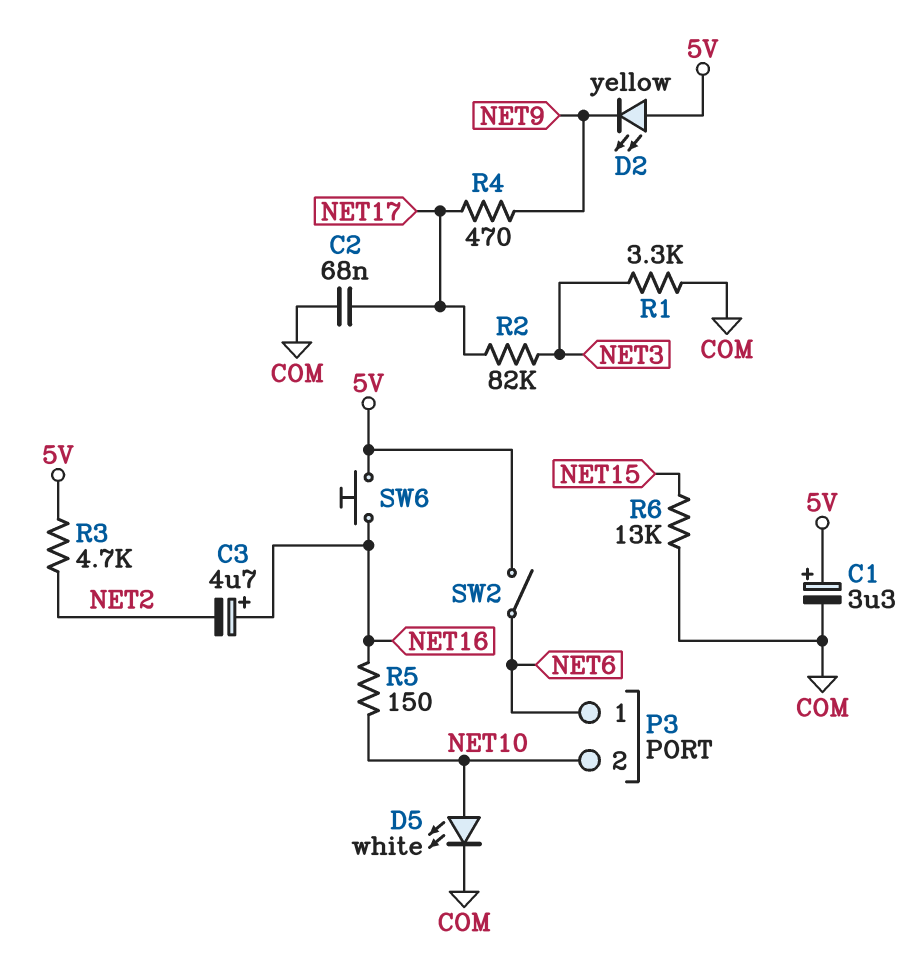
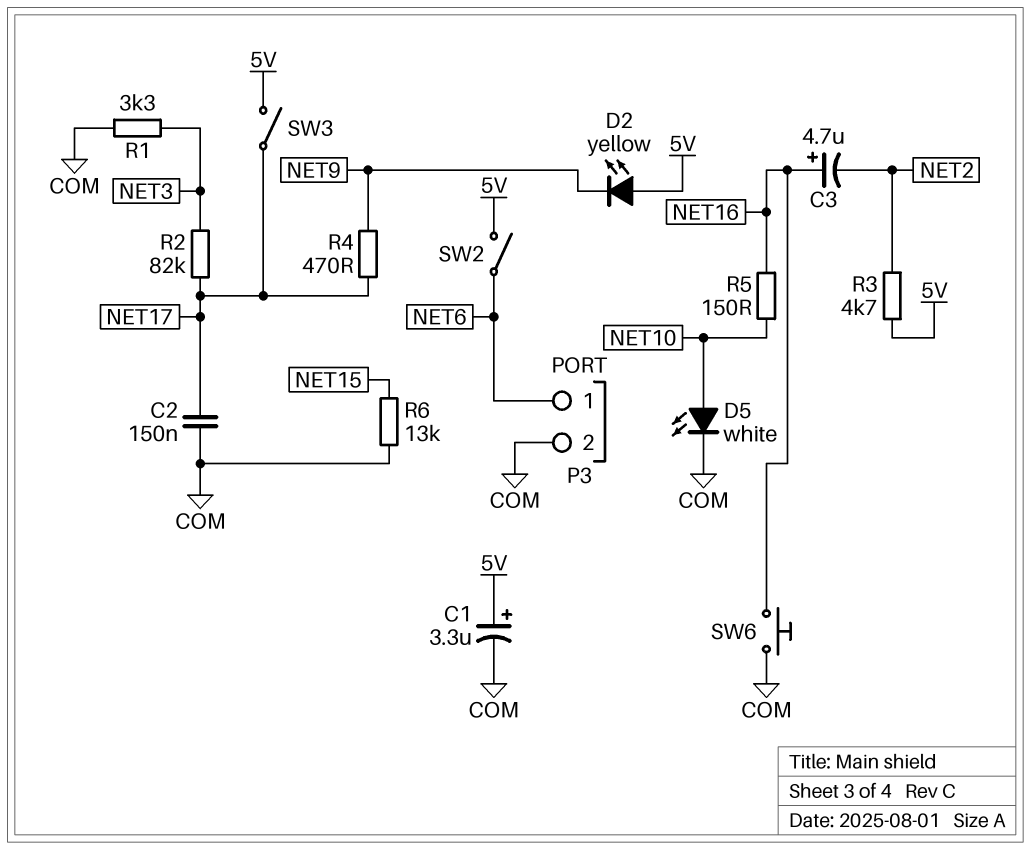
C2: 68nF (COM, NET17) -> 150nF (COM, NET17)
P3 pin 2: NET10 -> COM
SW3: none -> switch (5V, NET17)
SW6: button (5V, NET16) -> button (COM, NET16)

